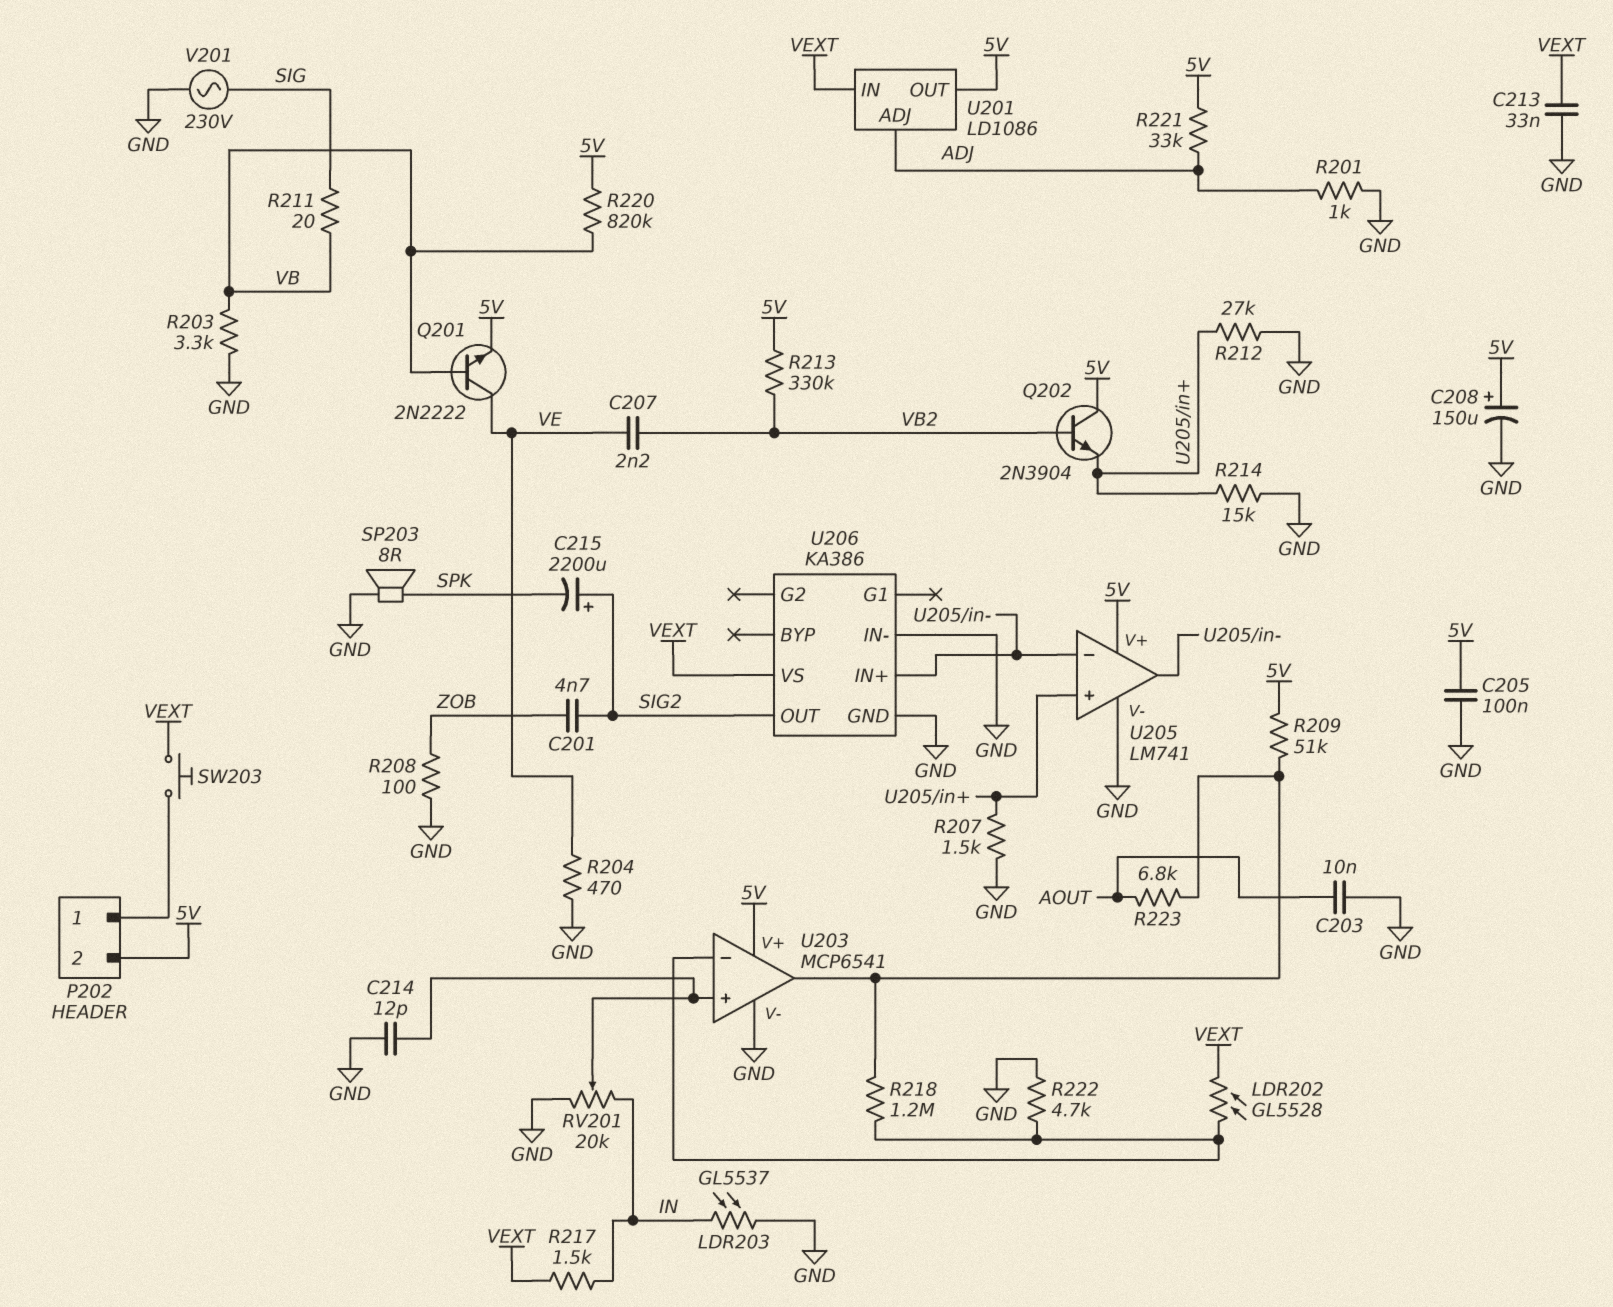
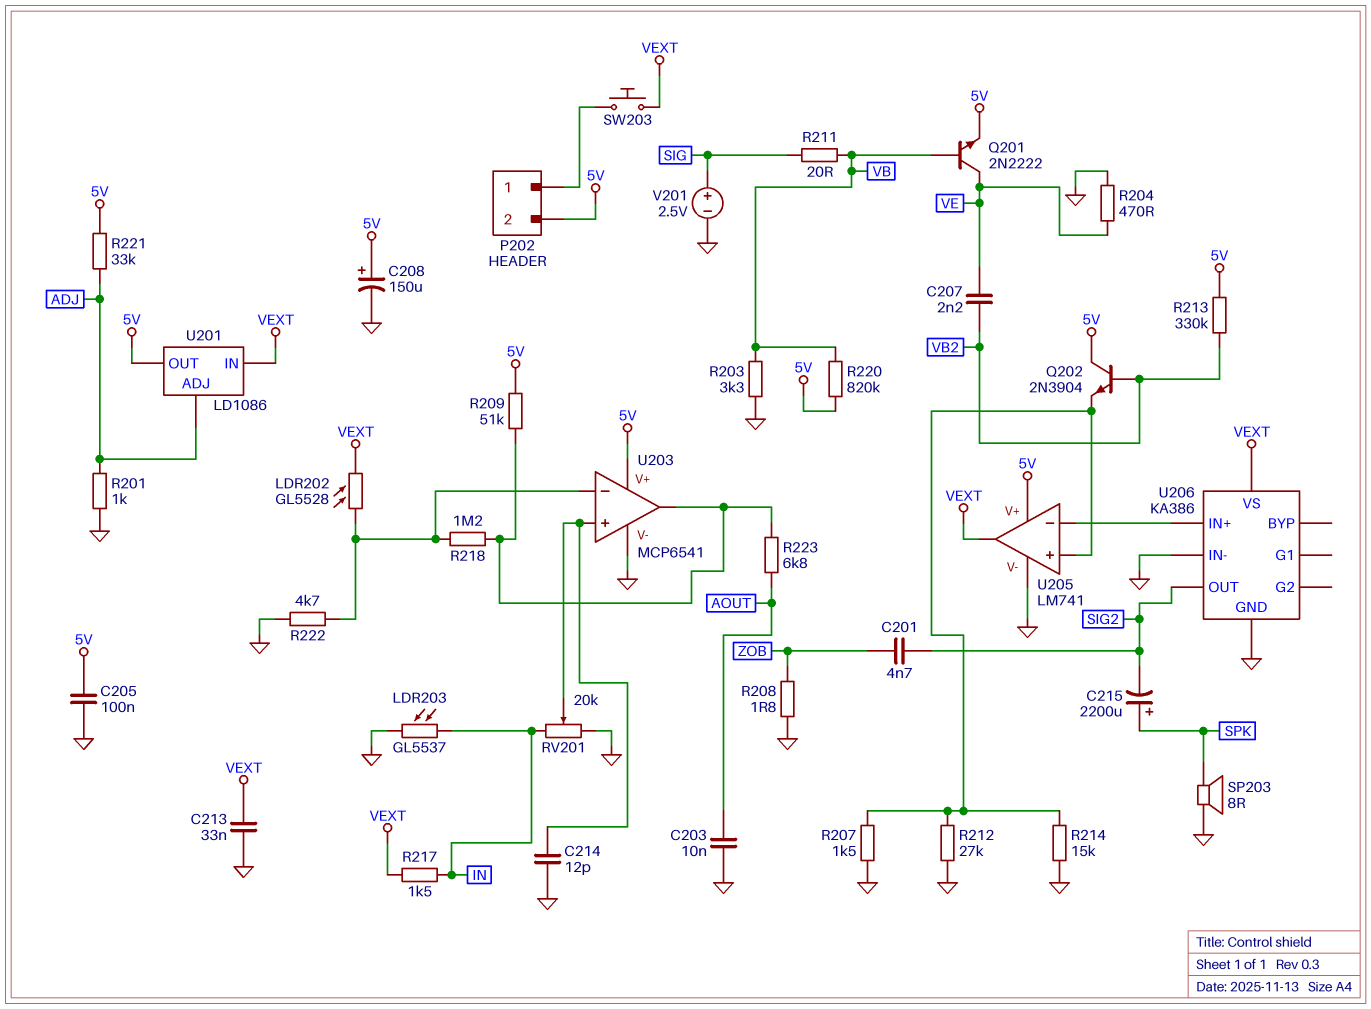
C215: 2200uF (plus SIG2, minus SPK) -> 2200uF (plus SPK, minus SIG2)
R208: 100 (GND, ZOB) -> 1.8 (GND, ZOB)
U205 pin out: U205/in- -> VEXT
V201: AC 230V (GND, SIG) -> 2.5V (plus SIG, minus GND)

